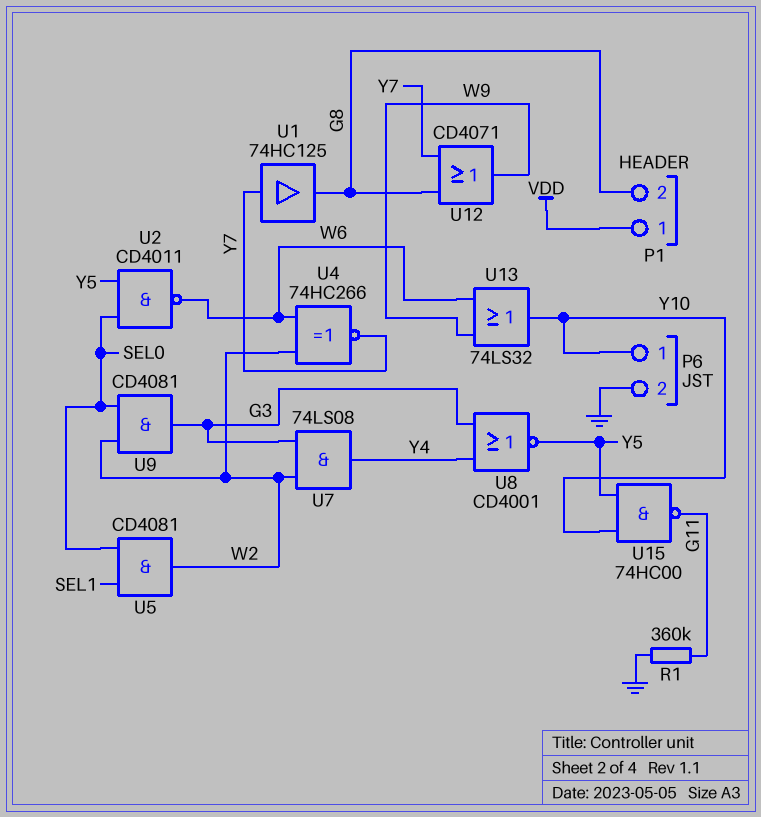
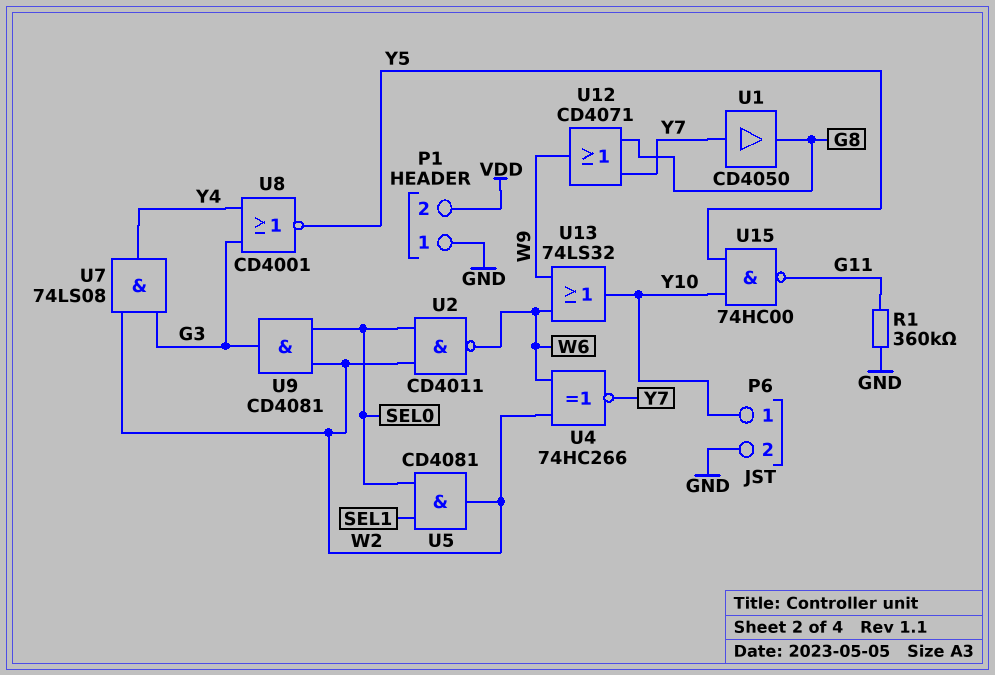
P1 pin 1: VDD -> GND
P1 pin 2: G8 -> VDD
U1: buffer 74HC125 (in Y7, out G8) -> buffer CD4050 (in Y7, out G8)
U2: NAND CD4011 (in SEL0, in Y5, out W6) -> NAND CD4011 (in SEL0, in W2, out W6)

